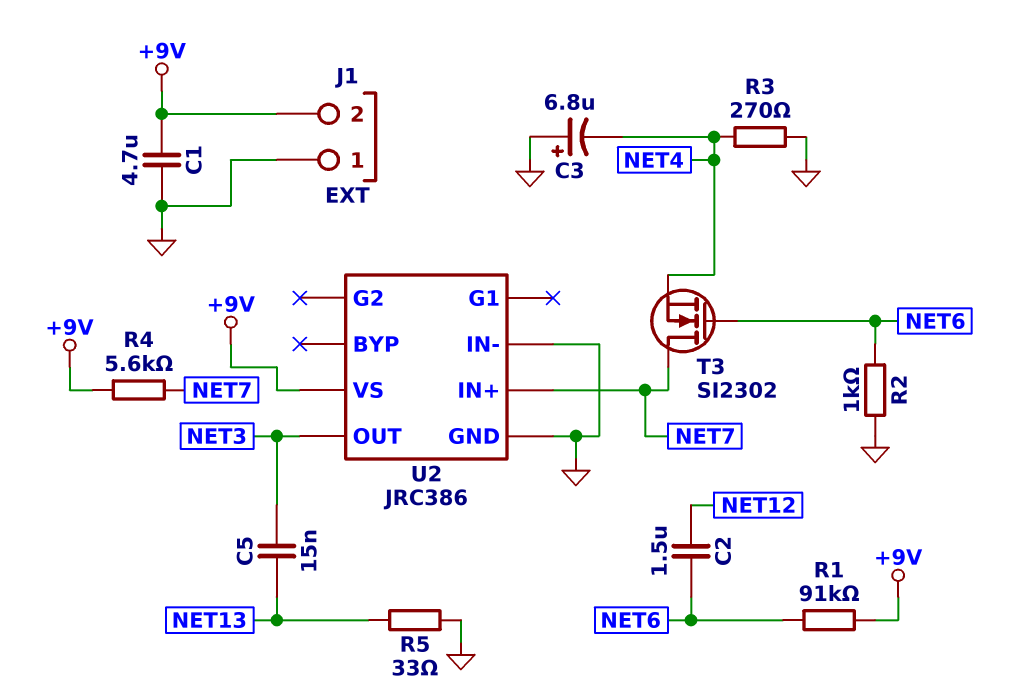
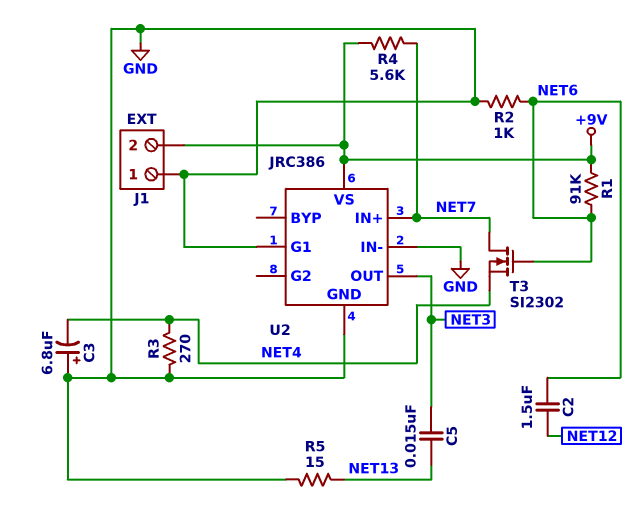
C1: 4.7uF (+9V, GND) -> none
R5: 33 (GND, NET13) -> 15 (GND, NET13)
U2 pin G1: none -> GND

